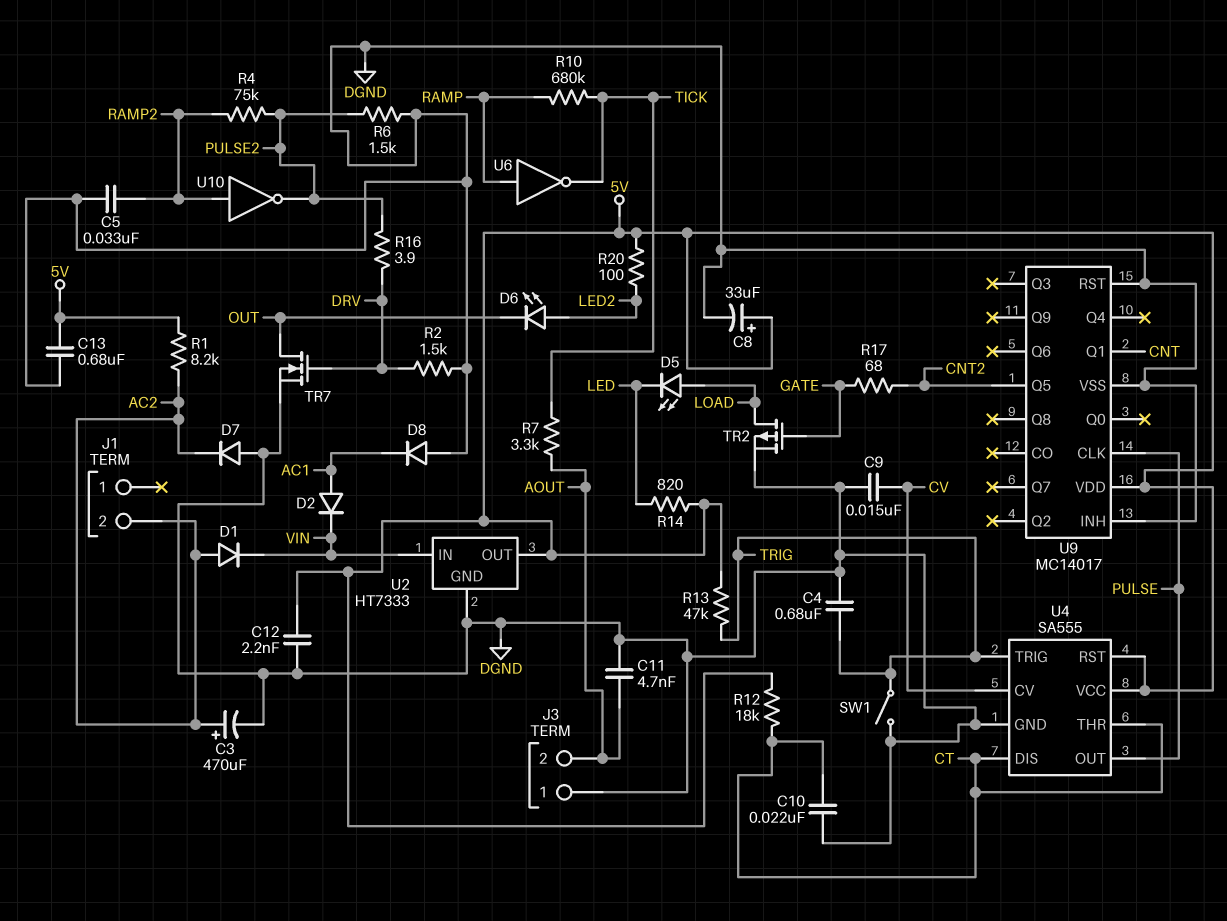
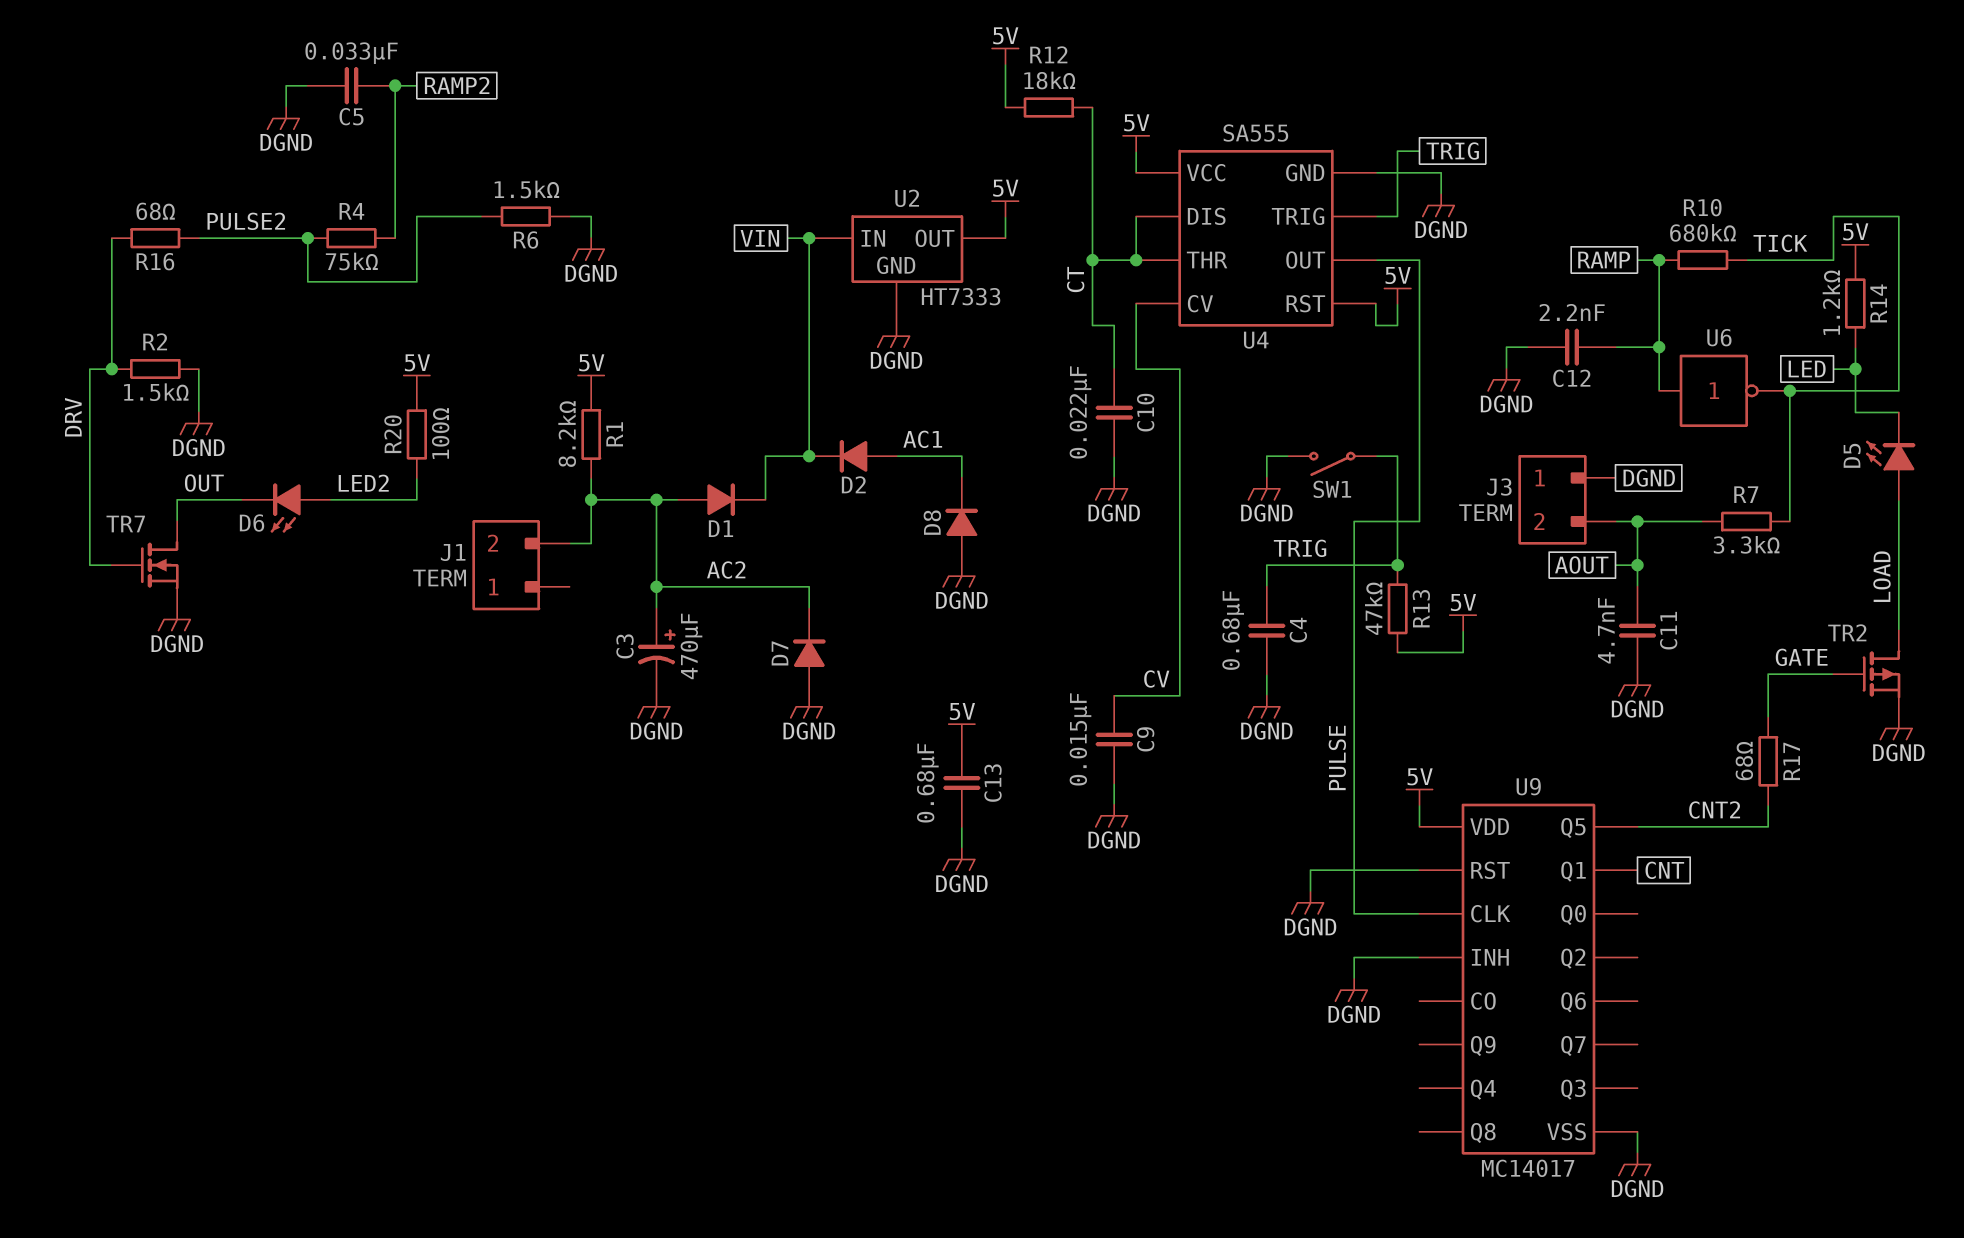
C8: 33uF (plus 5V, minus DGND) -> none
C12: 2.2nF (5V, DGND) -> 2.2nF (DGND, RAMP)
R14: 820 (5V, LED) -> 1.2k (5V, LED)
R16: 3.9 (DRV, PULSE2) -> 68 (DRV, PULSE2)
U10: NOT (in RAMP2, out PULSE2) -> none

